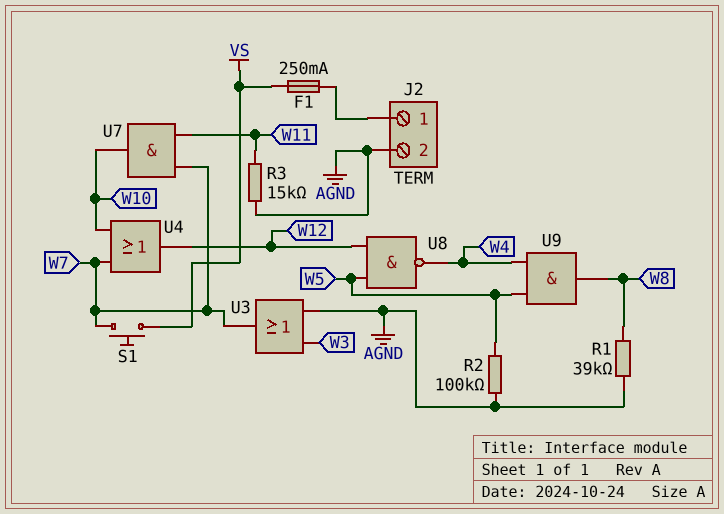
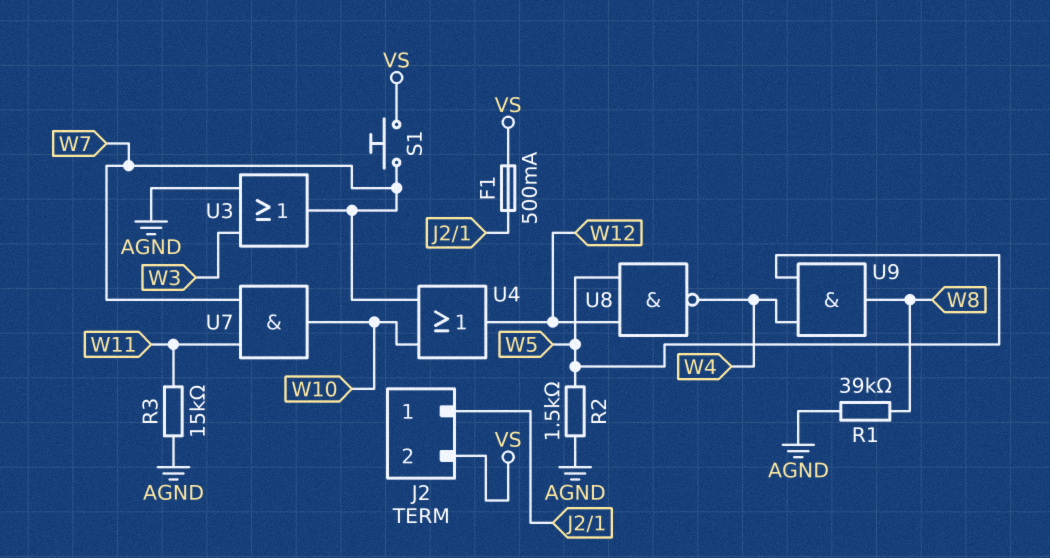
F1: 250mA (J2/1, VS) -> 500mA (J2/1, VS)
J2 pin 2: AGND -> VS
R2: 100k (AGND, W5) -> 1.5k (AGND, W5)

